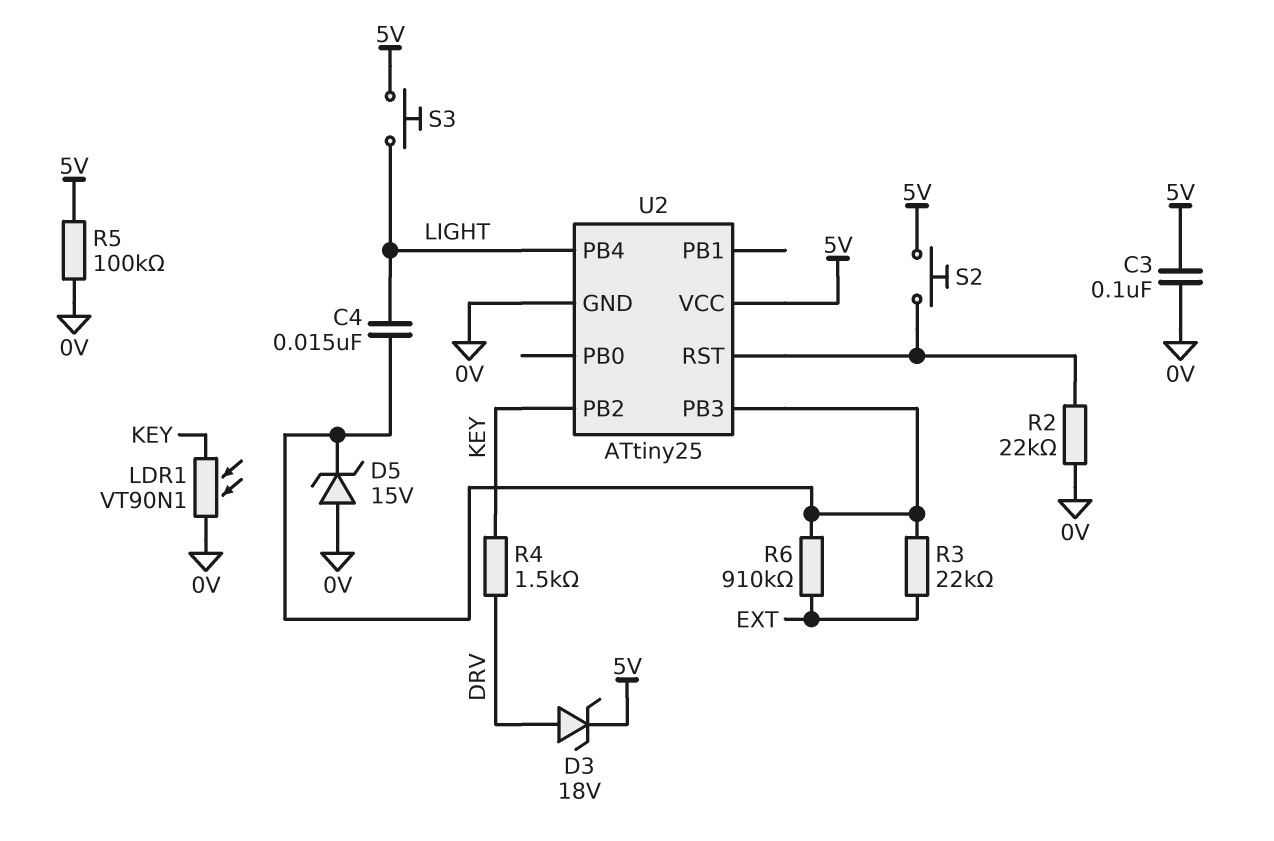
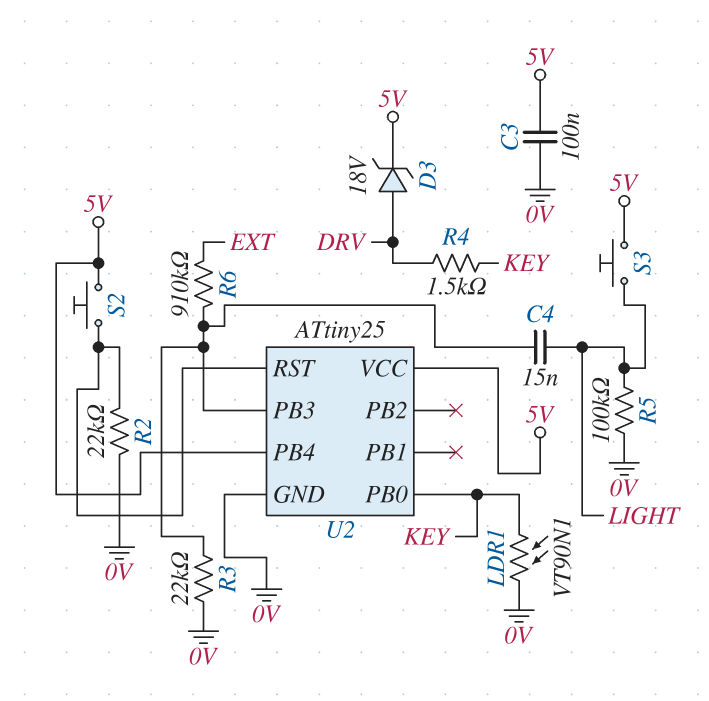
D5: zener 15V (A 0V, K U2/PB3) -> none
R3: 22k (EXT, U2/PB3) -> 22k (0V, U2/PB3)
R5: 100k (0V, 5V) -> 100k (0V, LIGHT)
U2 pin PB0: none -> KEY
U2 pin PB2: KEY -> none
U2 pin PB4: LIGHT -> 5V

